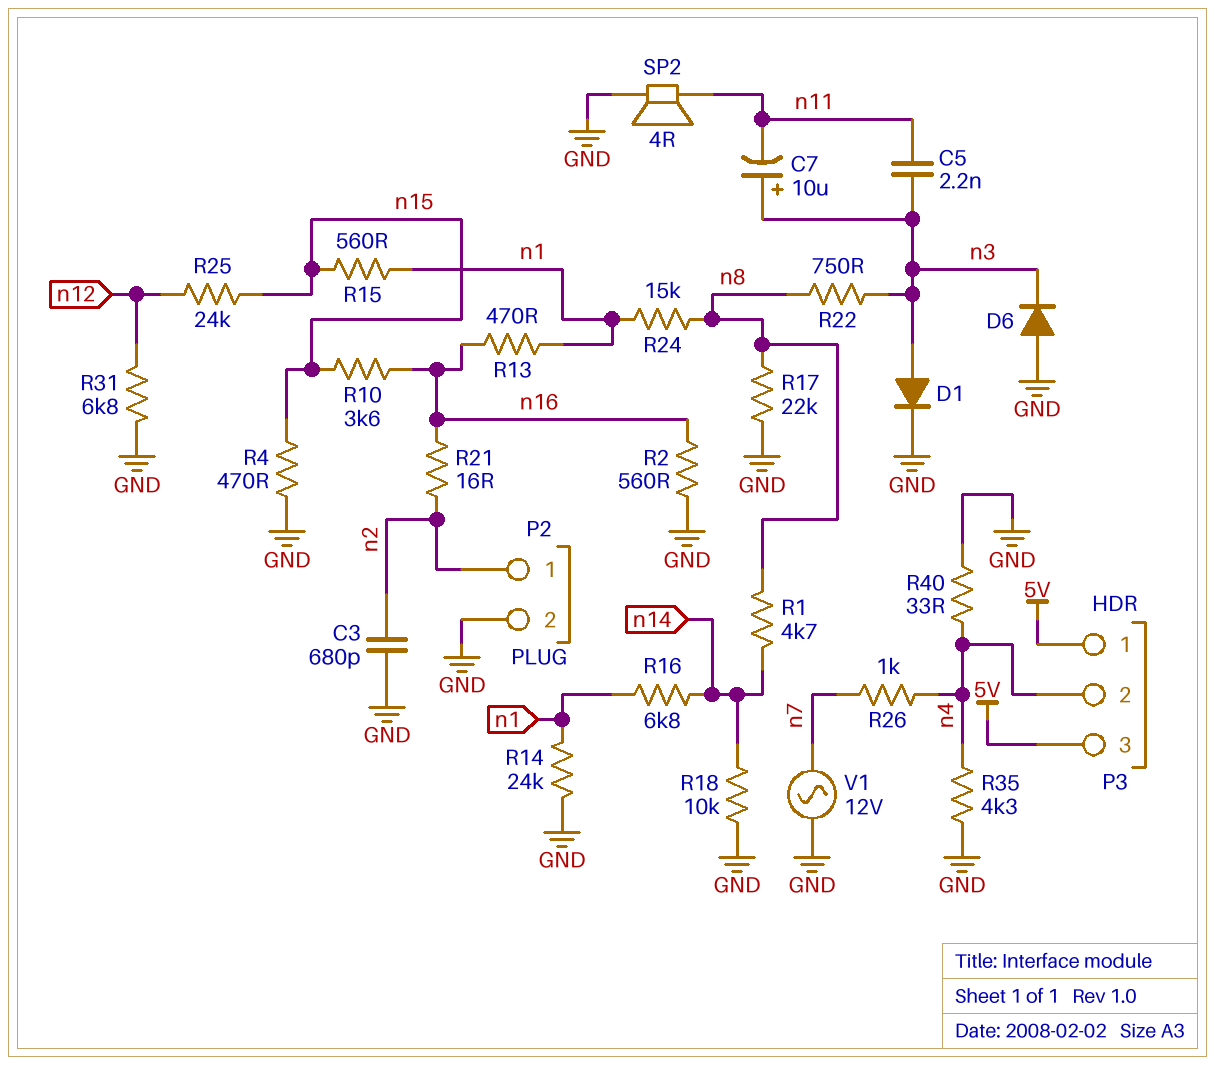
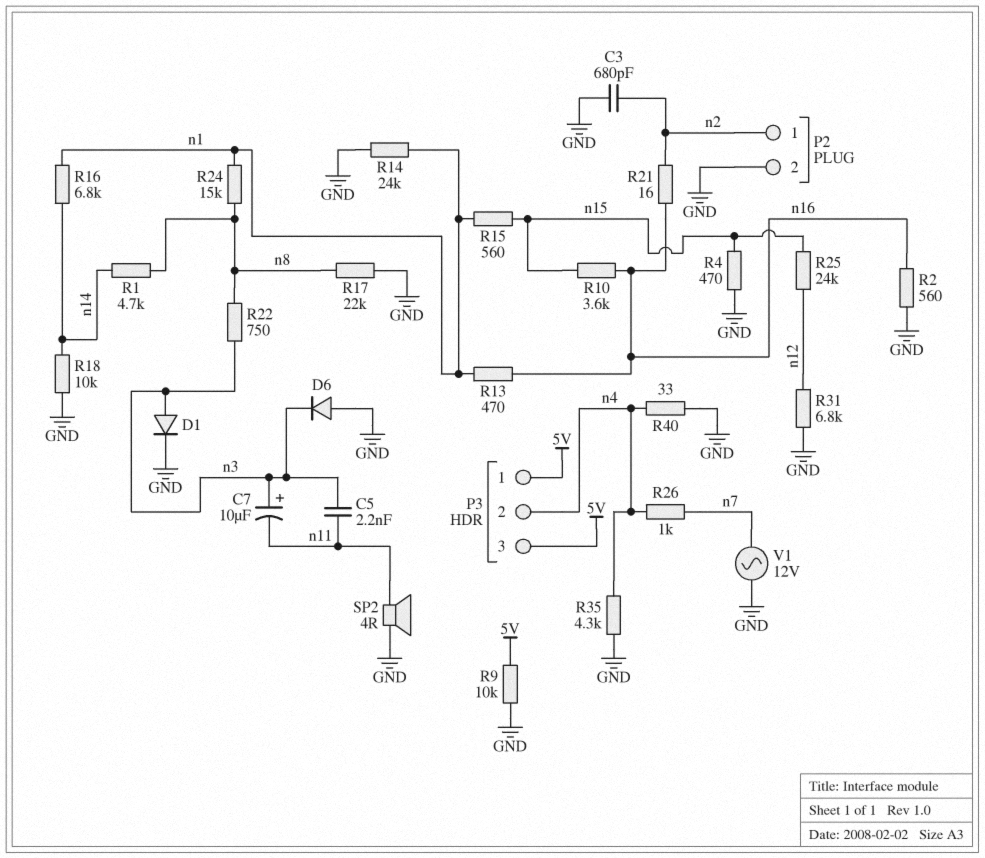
R9: none -> 10k (5V, GND)

